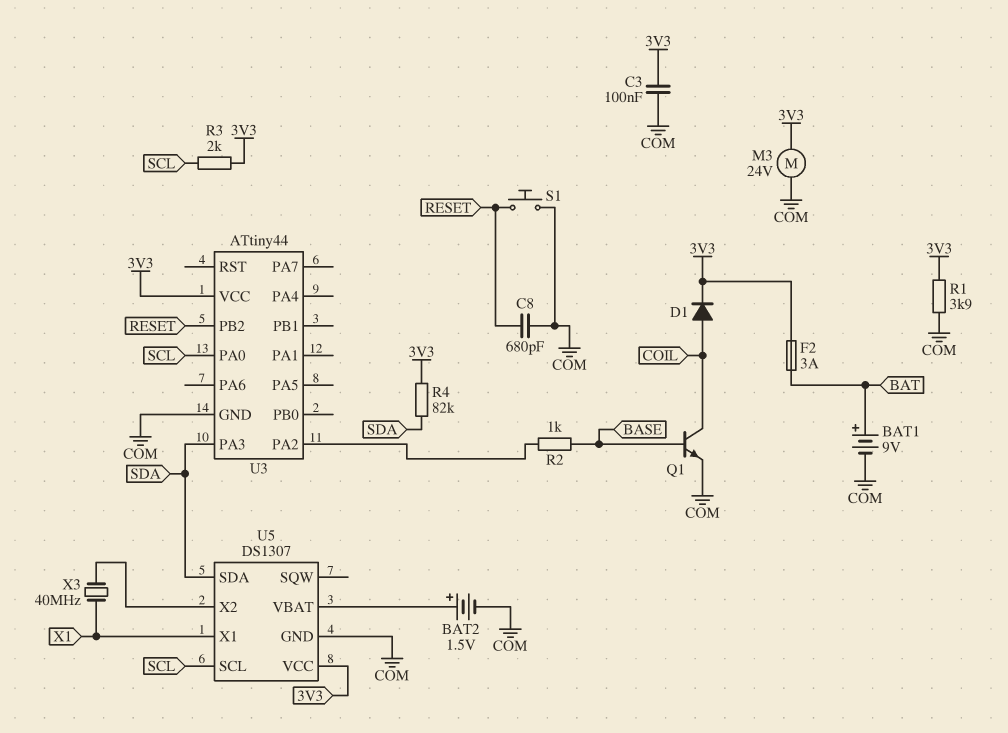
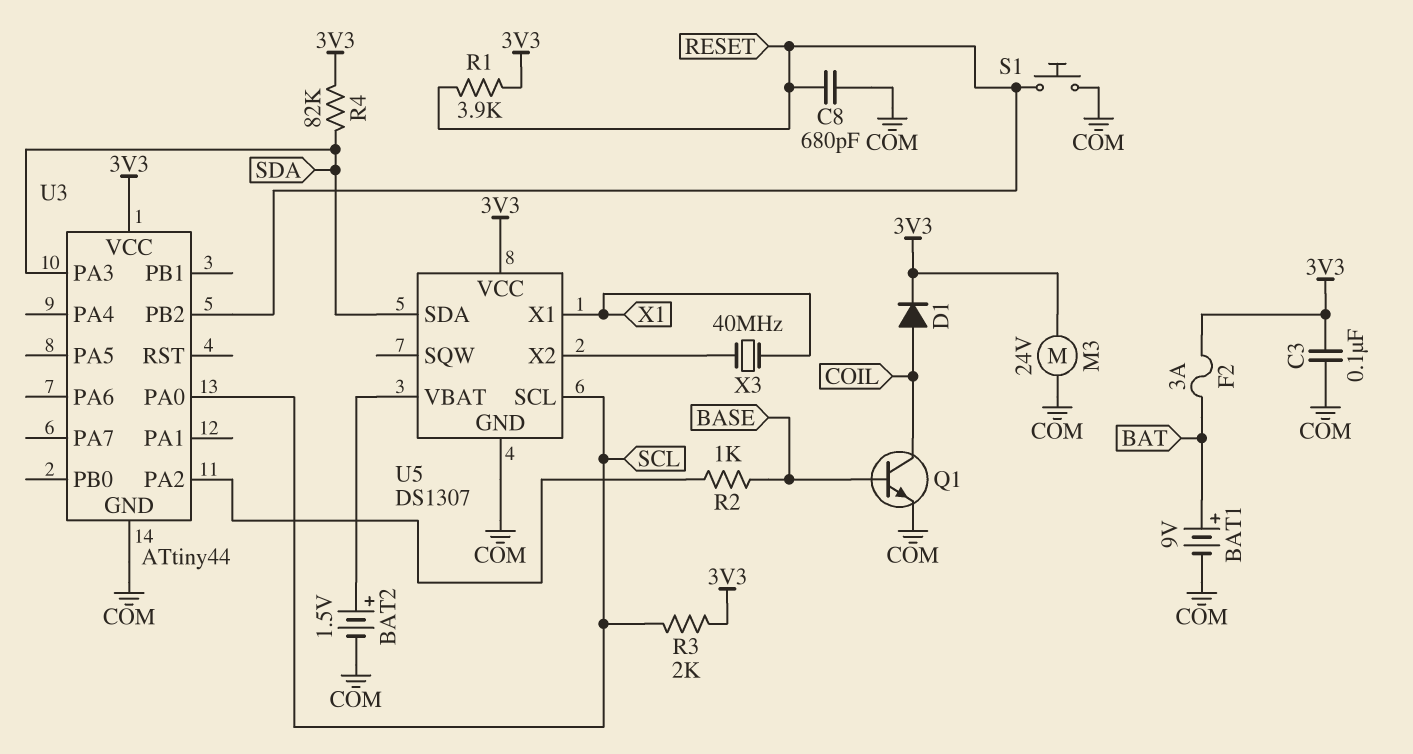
R1: 3.9k (3V3, COM) -> 3.9k (3V3, RESET)

